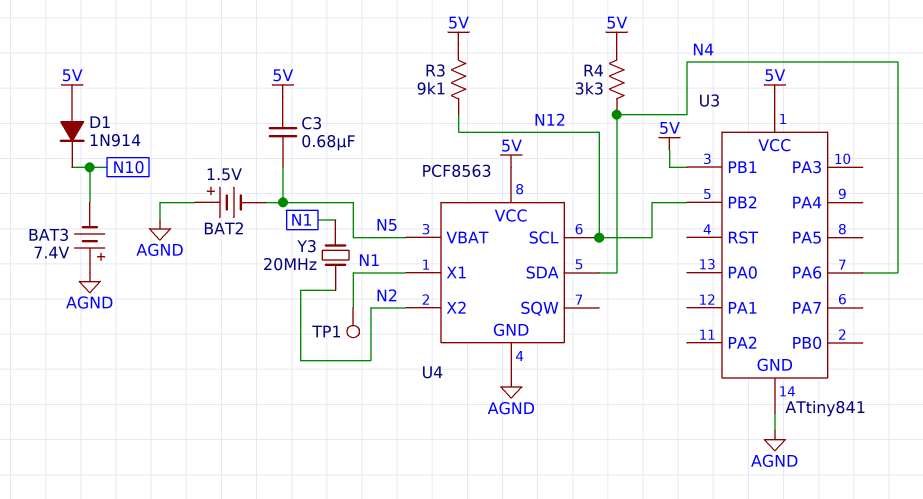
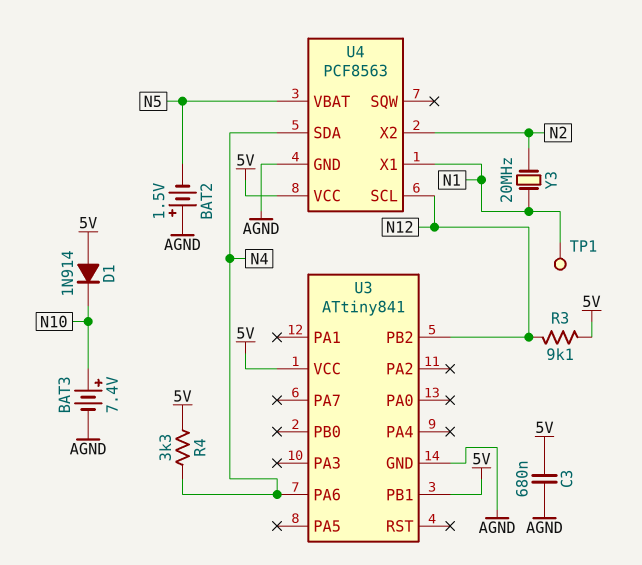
BAT3: 7.4V (plus AGND, minus N10) -> 7.4V (plus N10, minus AGND)
C3: 680nF (5V, N5) -> 680nF (5V, AGND)

